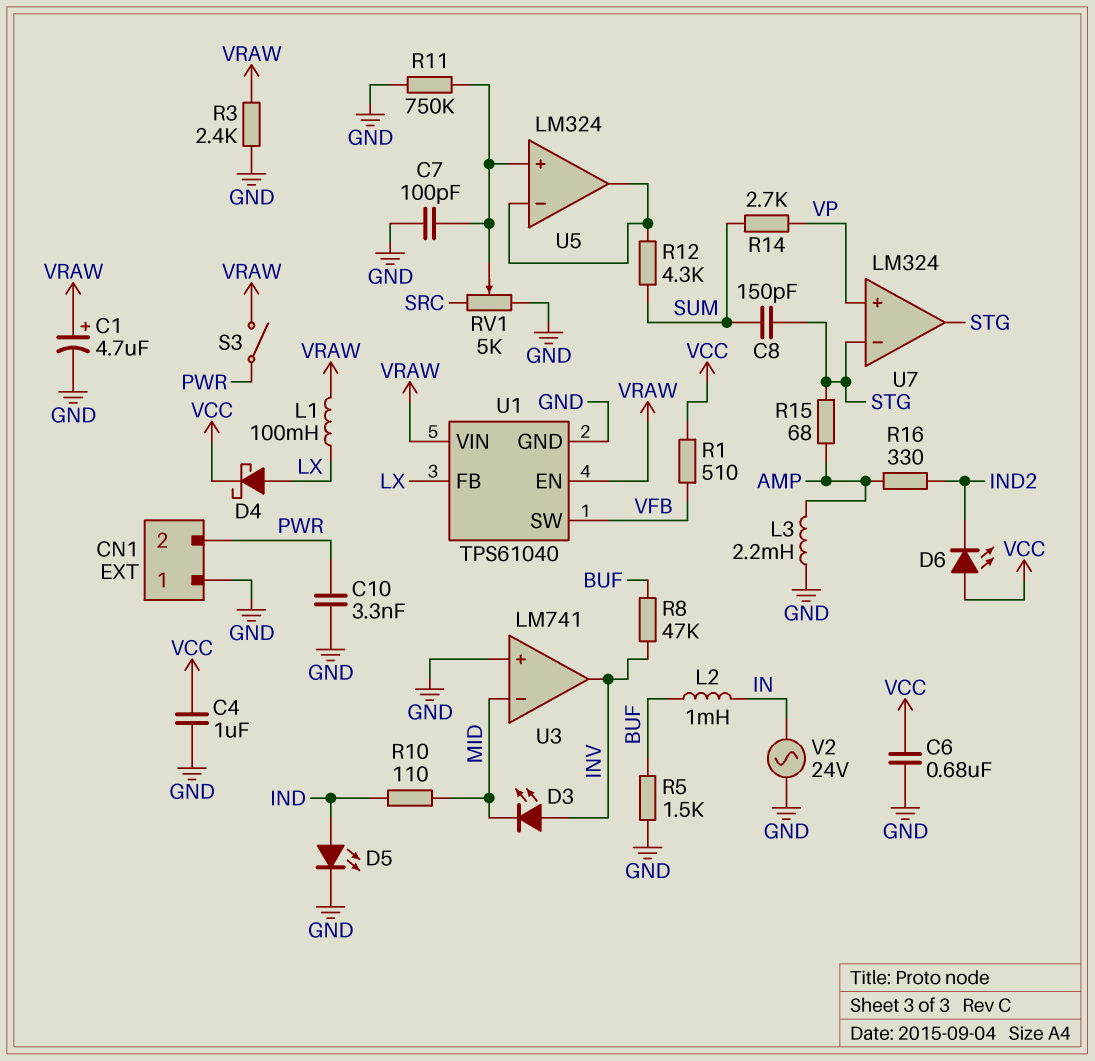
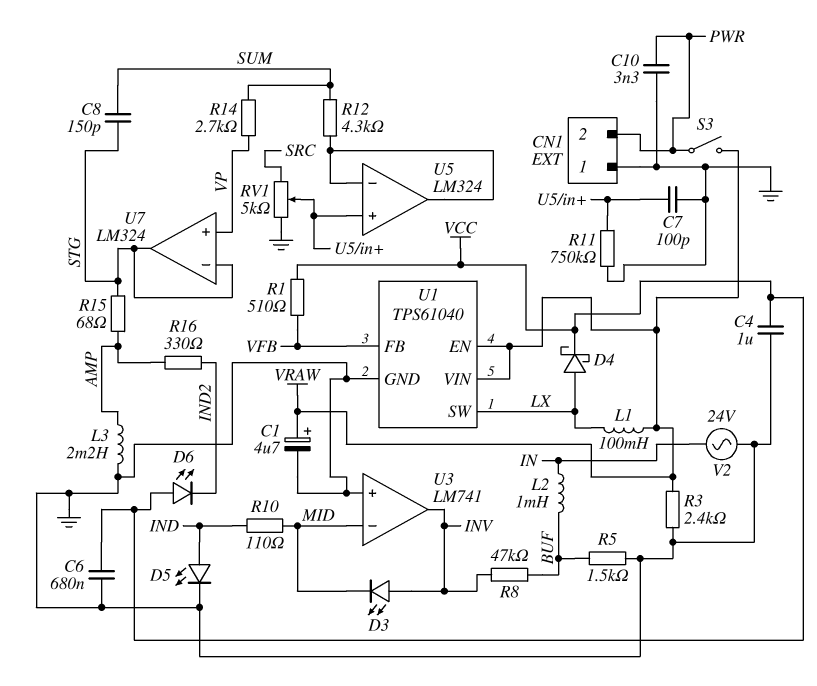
U1 pin FB: LX -> VFB
U1 pin SW: VFB -> LX

